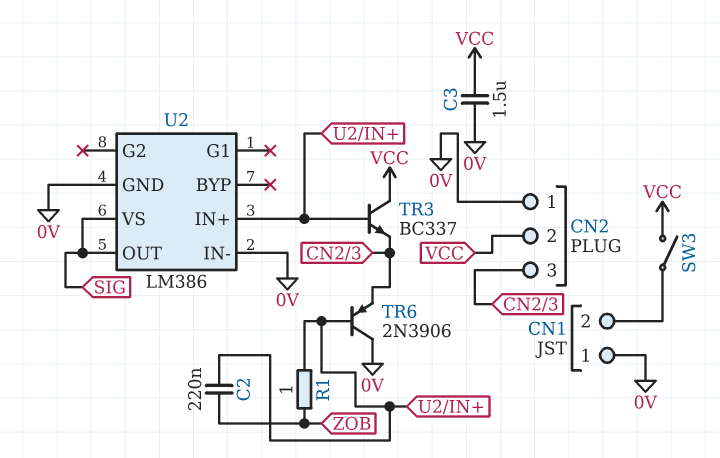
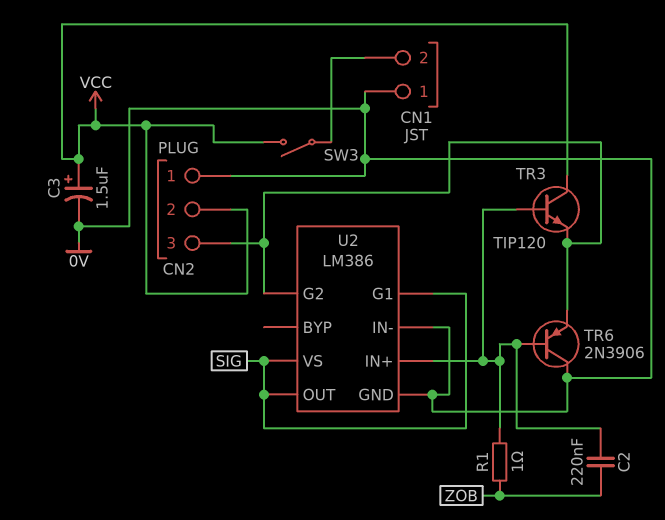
C3: 1.5uF (0V, VCC) -> 1.5uF (plus VCC, minus 0V)
TR3: NPN BC337 (B U2/IN+, C VCC, E CN2/3) -> NPN TIP120 (B U2/IN+, C VCC, E CN2/3)
U2 pin G1: none -> SIG
U2 pin G2: none -> CN2/3

